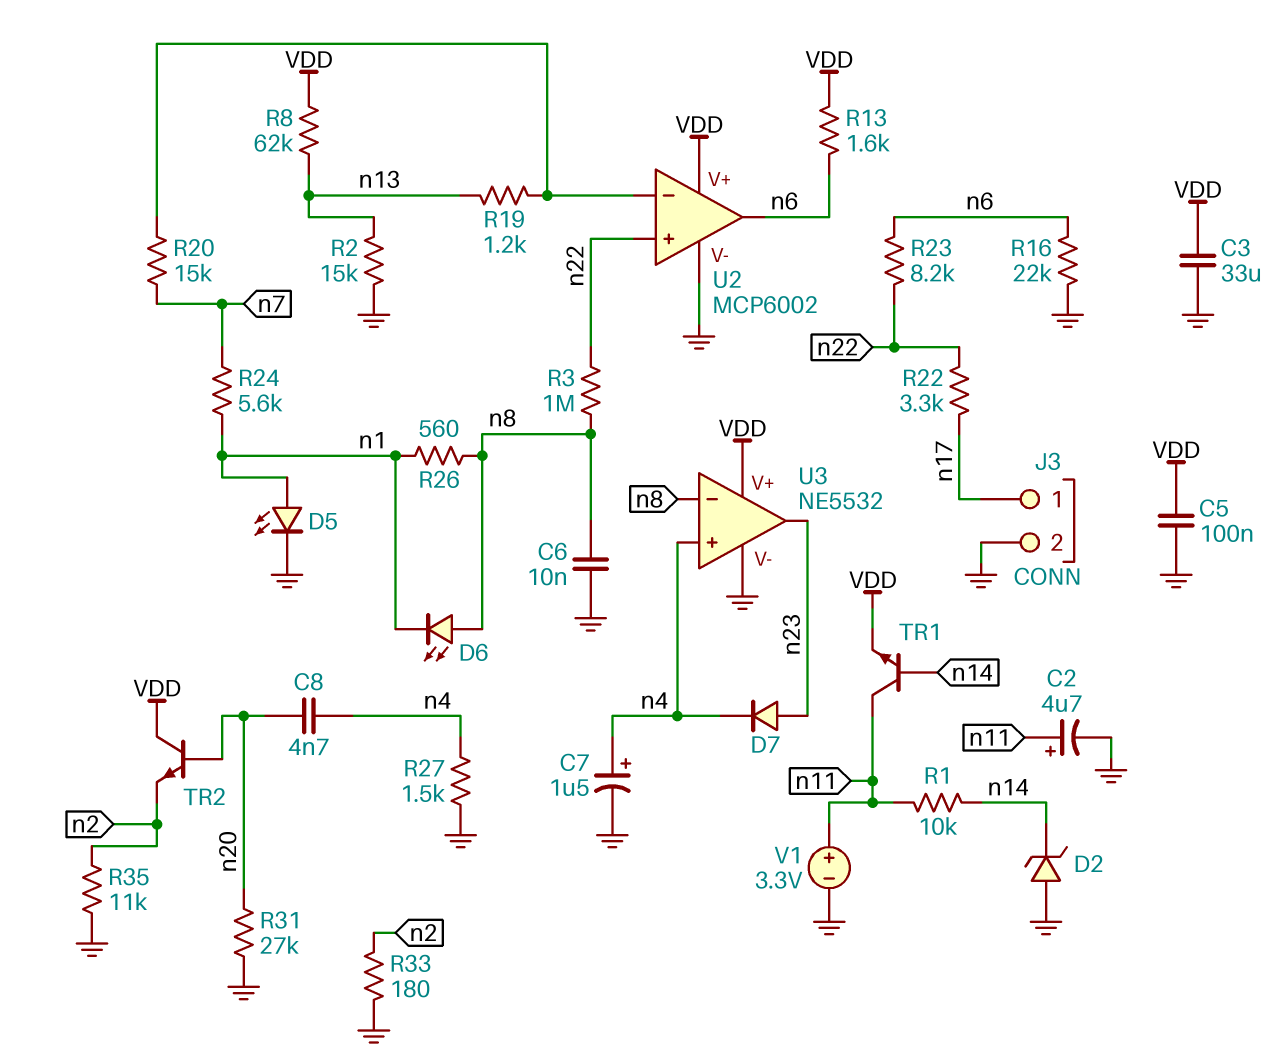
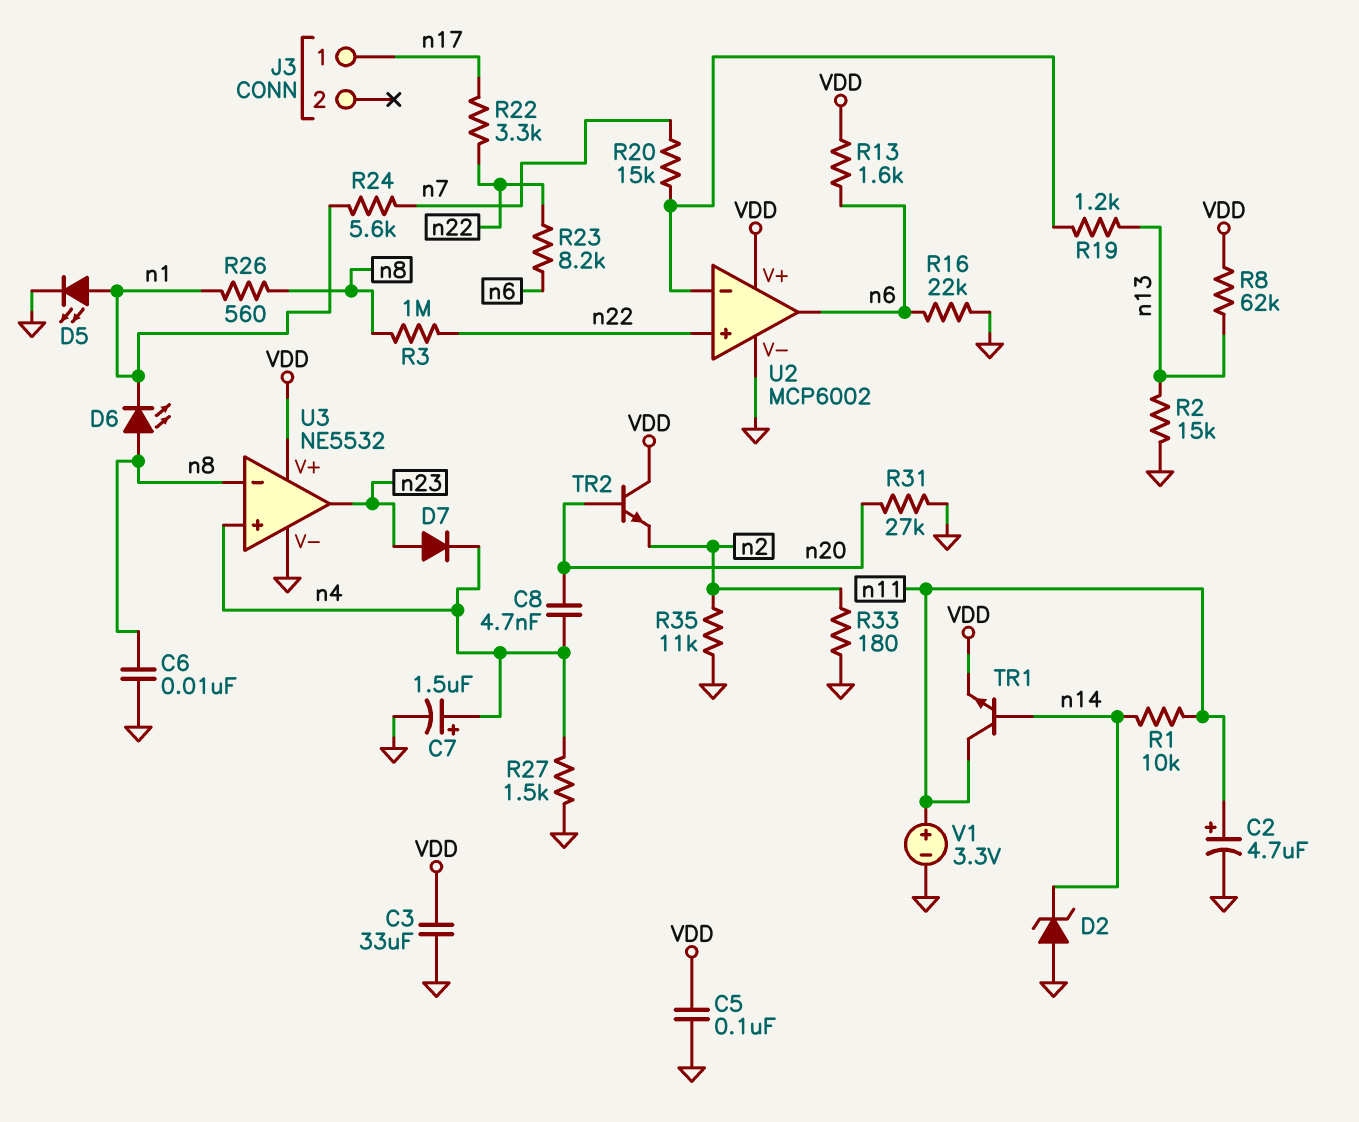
J3 pin 2: GND -> none

